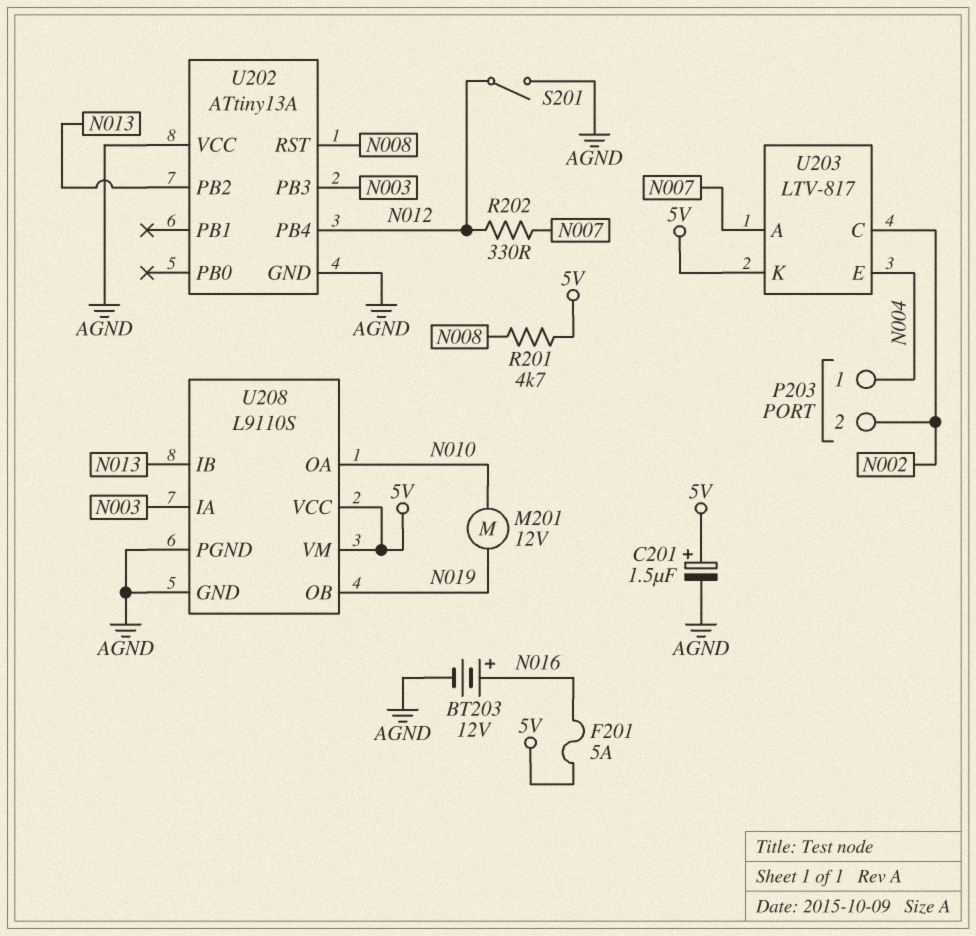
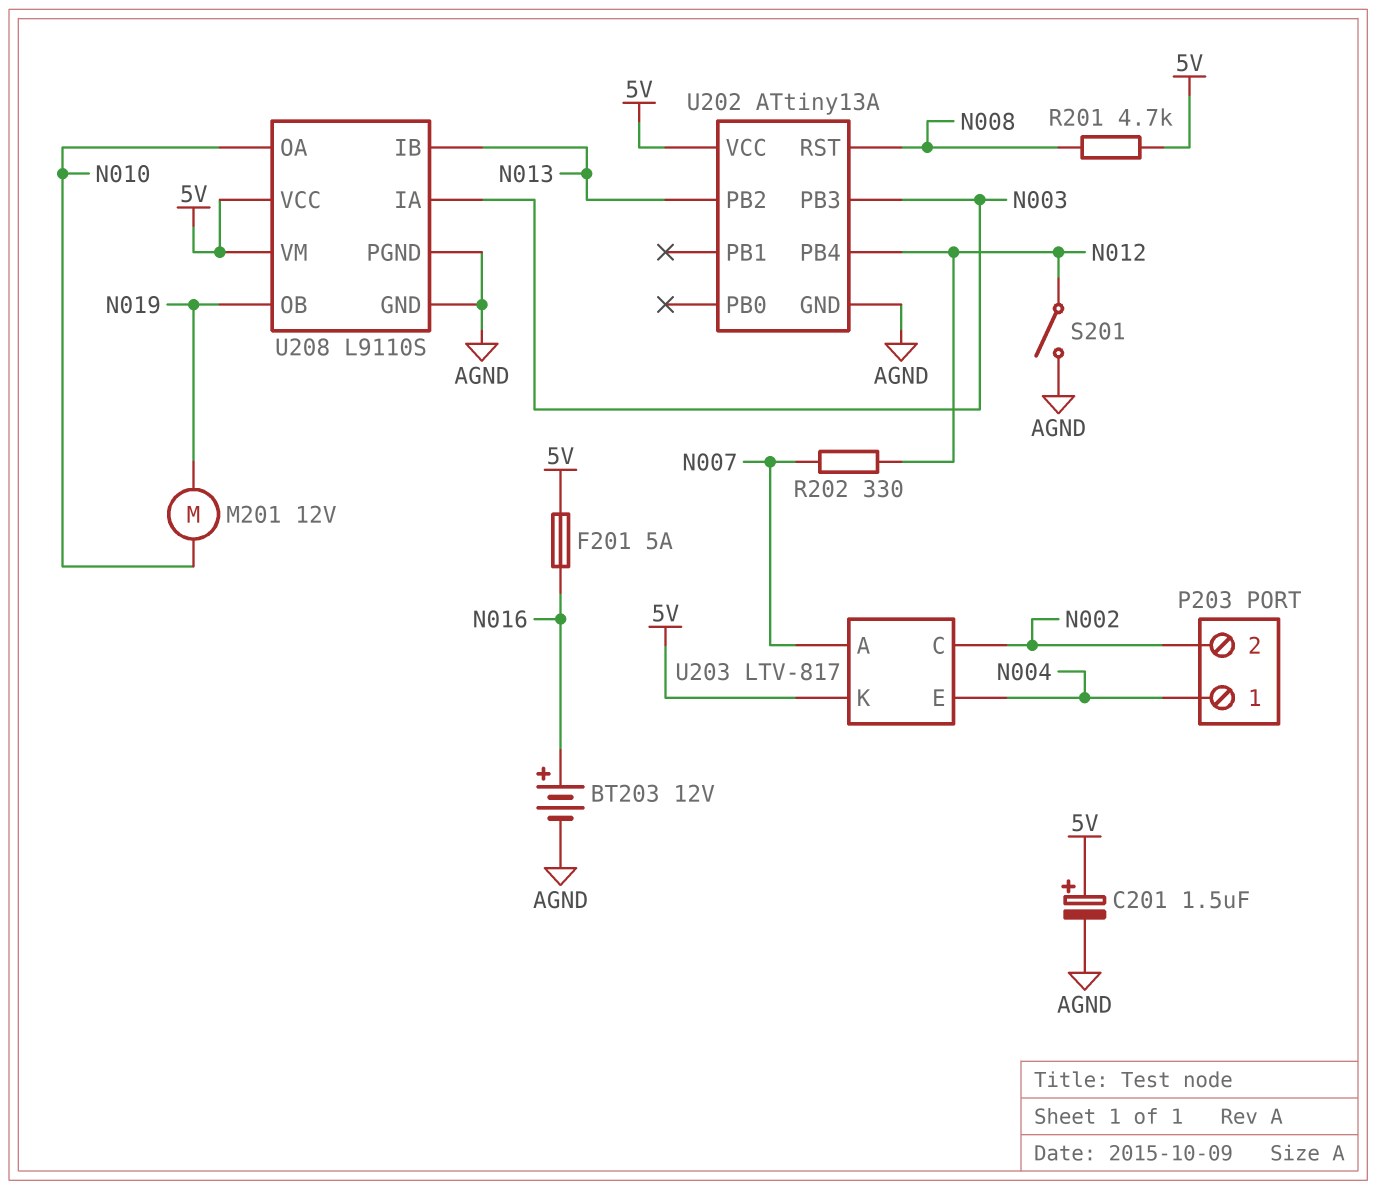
U202 pin VCC: AGND -> 5V

